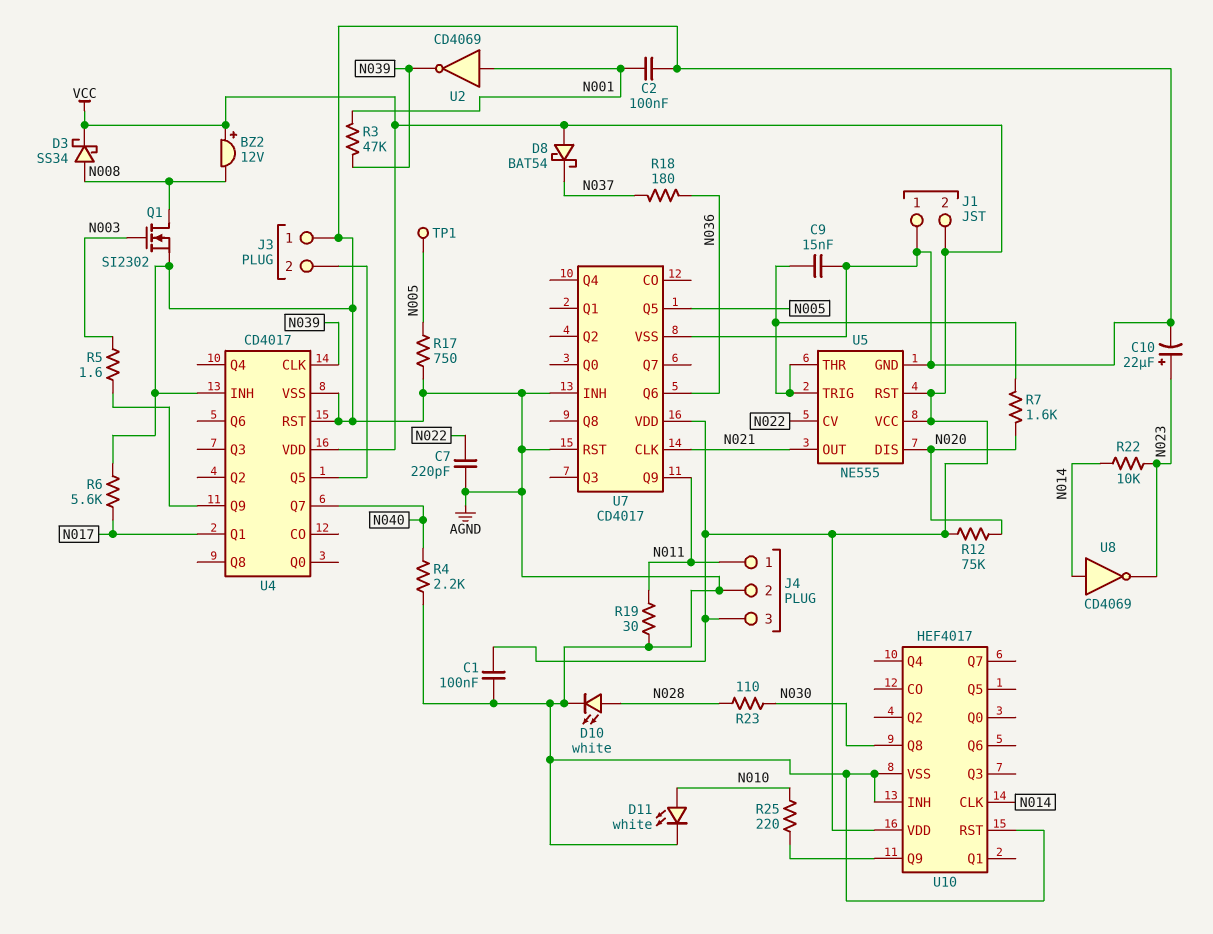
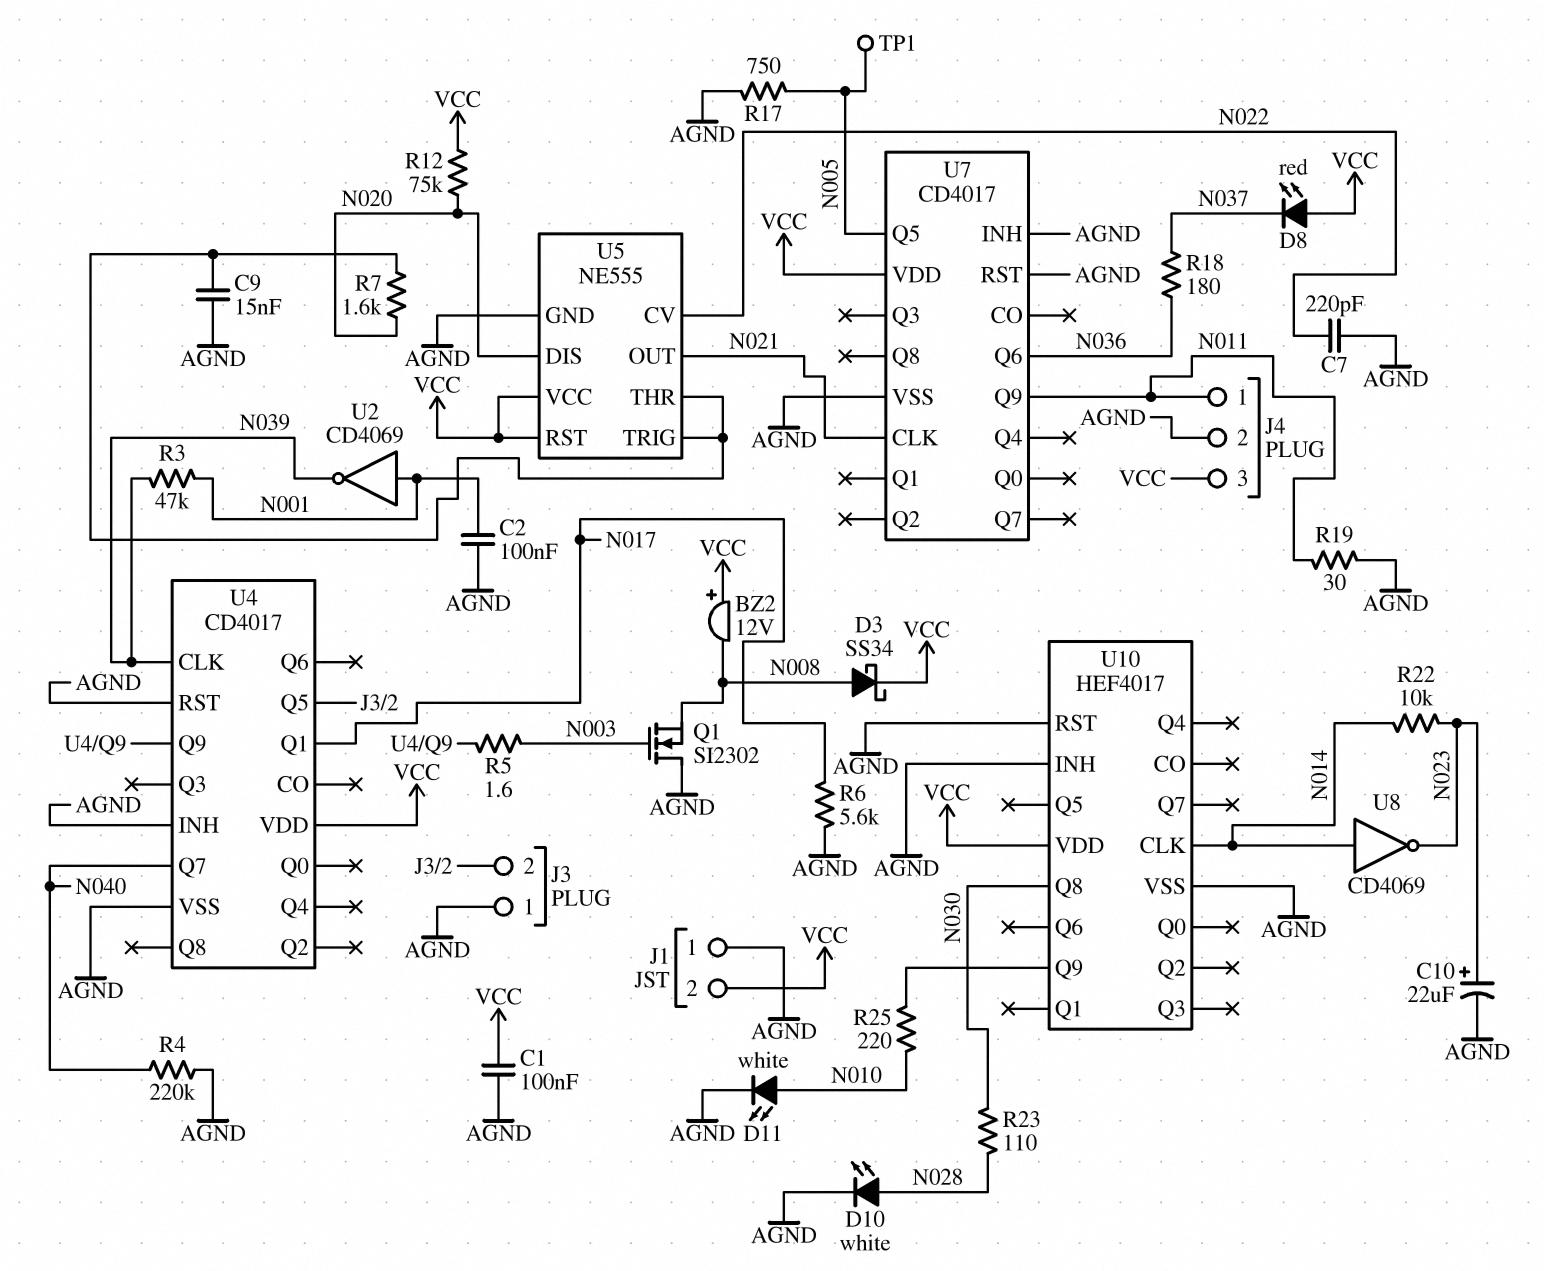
D8: schottky BAT54 (A VCC, K N037) -> LED red (A VCC, K N037)
Q1: NMOS SI2302 (G N003, D N008, S AGND) -> NMOS SI2302 (G N003, D AGND, S N008)
R4: 2.2k (AGND, N040) -> 220k (AGND, N040)

